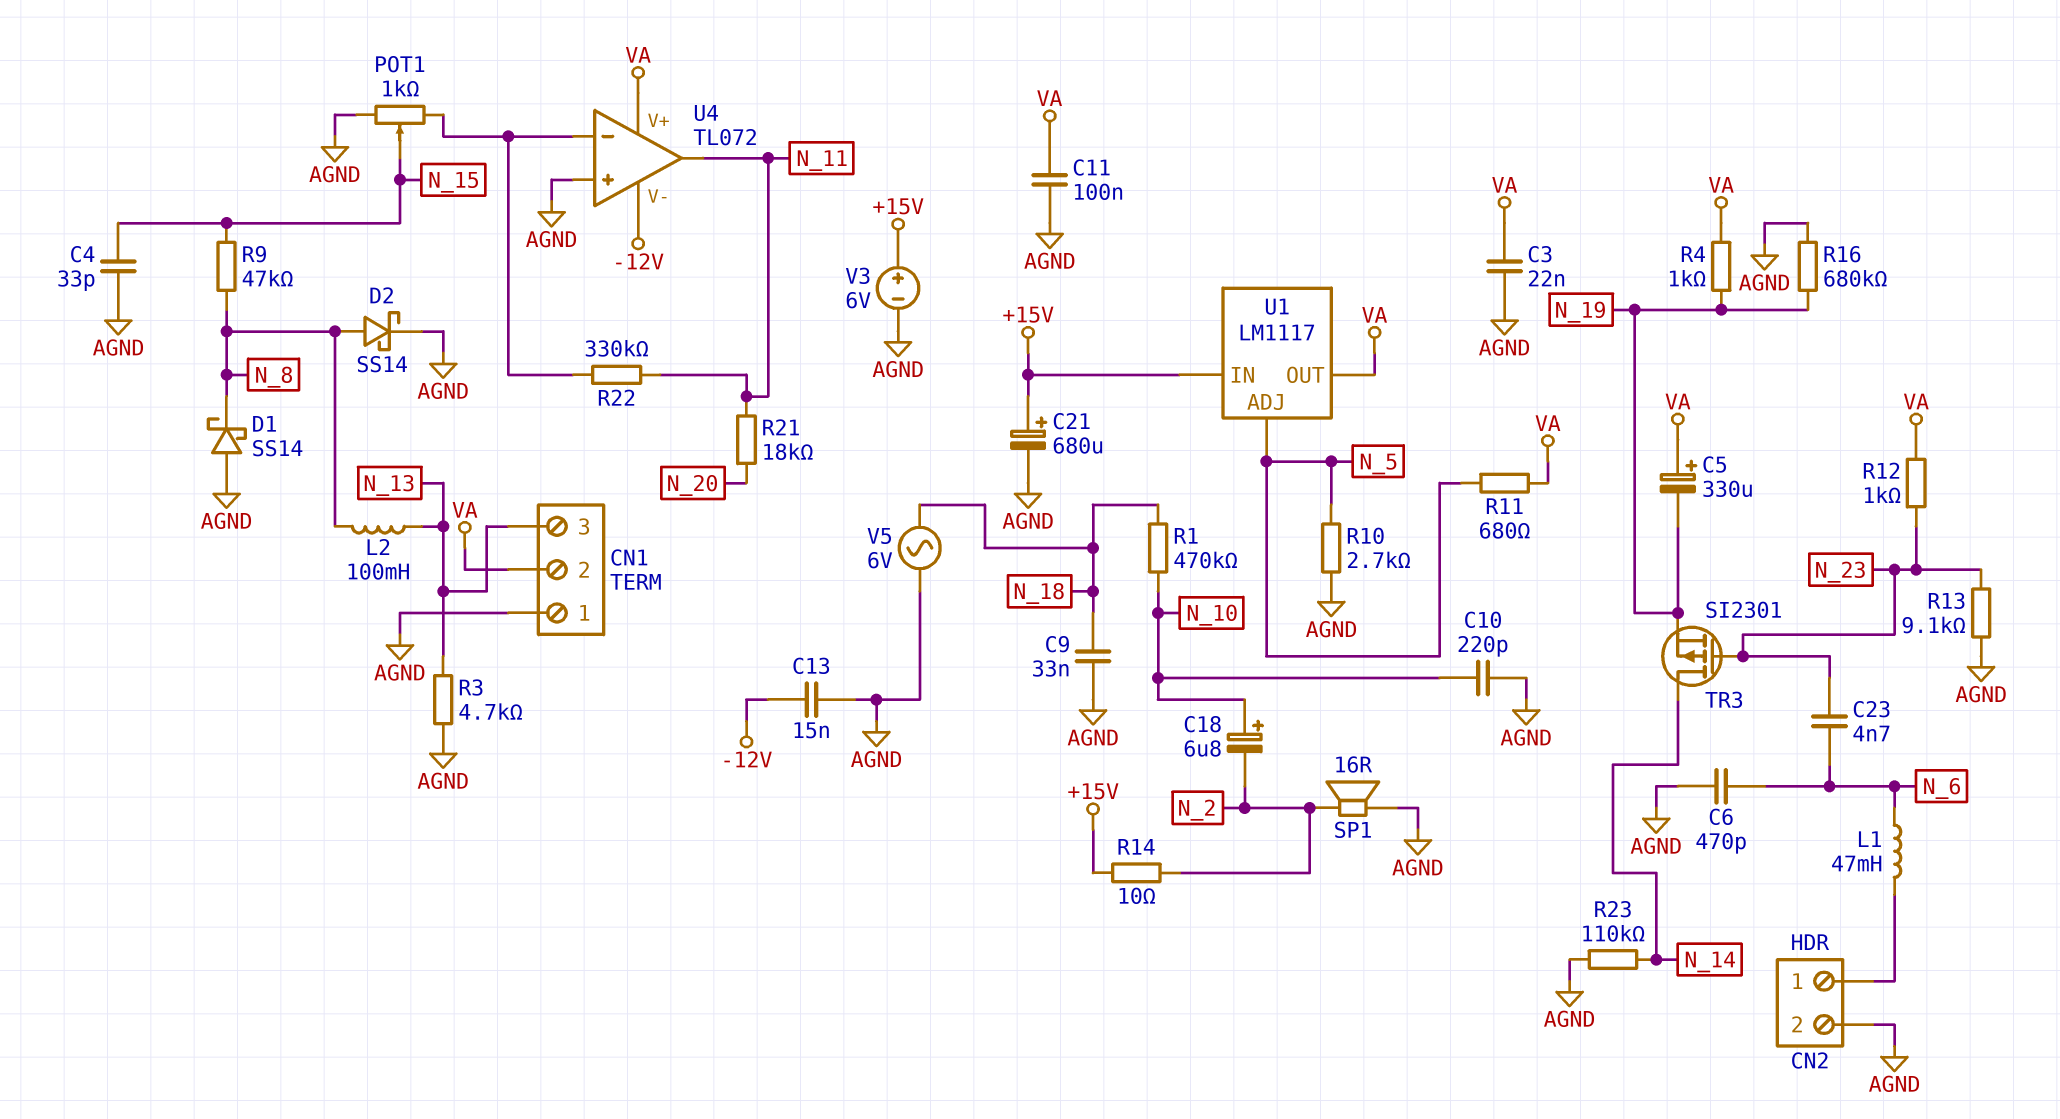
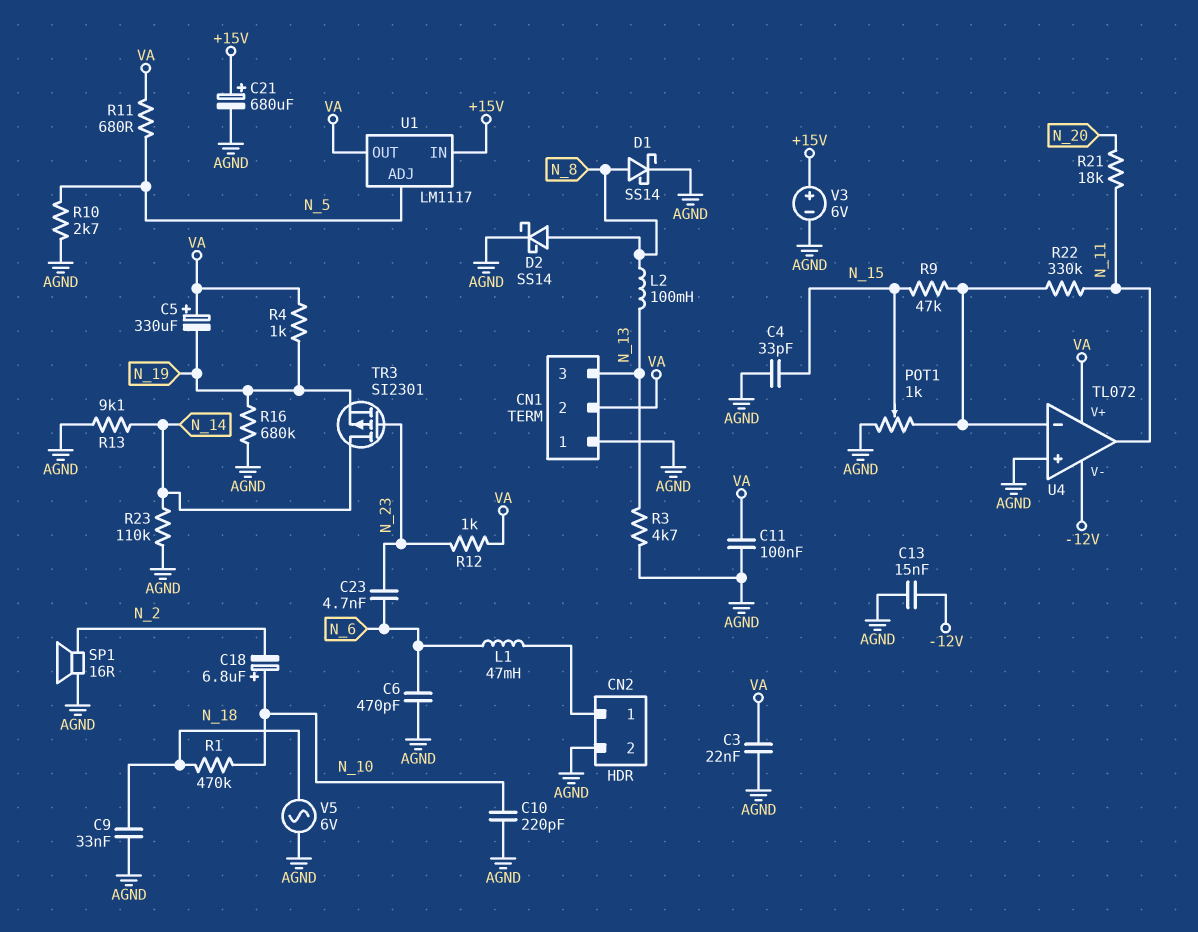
D1: schottky SS14 (A AGND, K N_8) -> schottky SS14 (A N_8, K AGND)
R9: 47k (N_8, N_15) -> 47k (N_15, U4/in-)
R13: 9.1k (AGND, N_23) -> 9.1k (AGND, N_14)
R14: 10 (+15V, N_2) -> none

